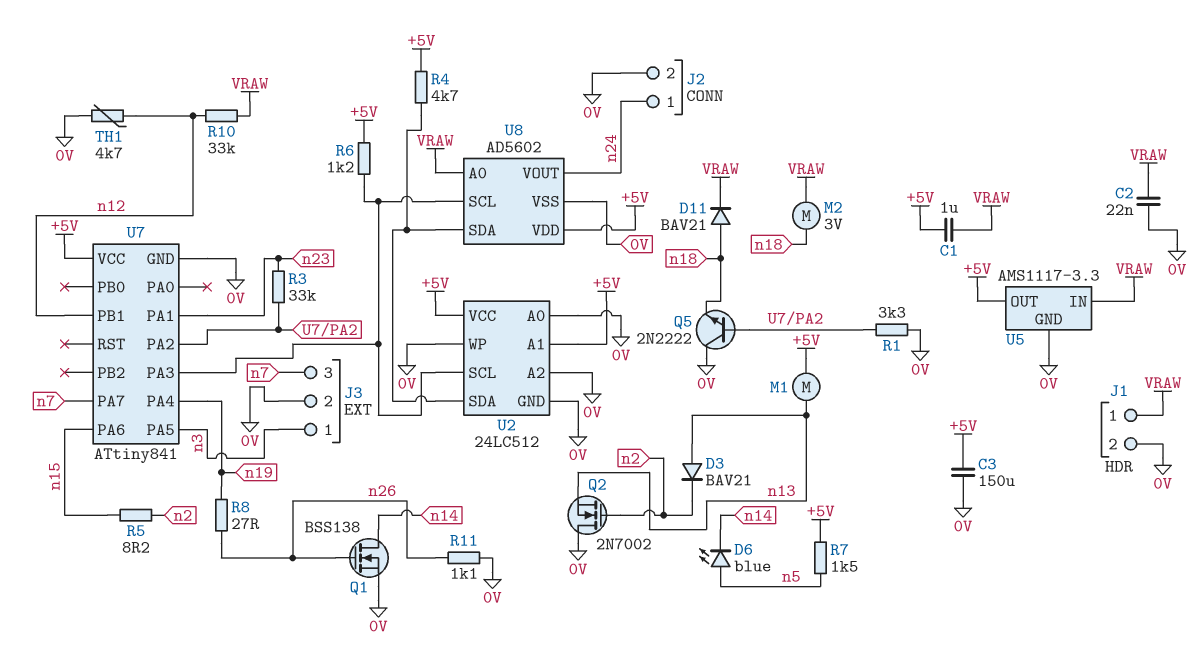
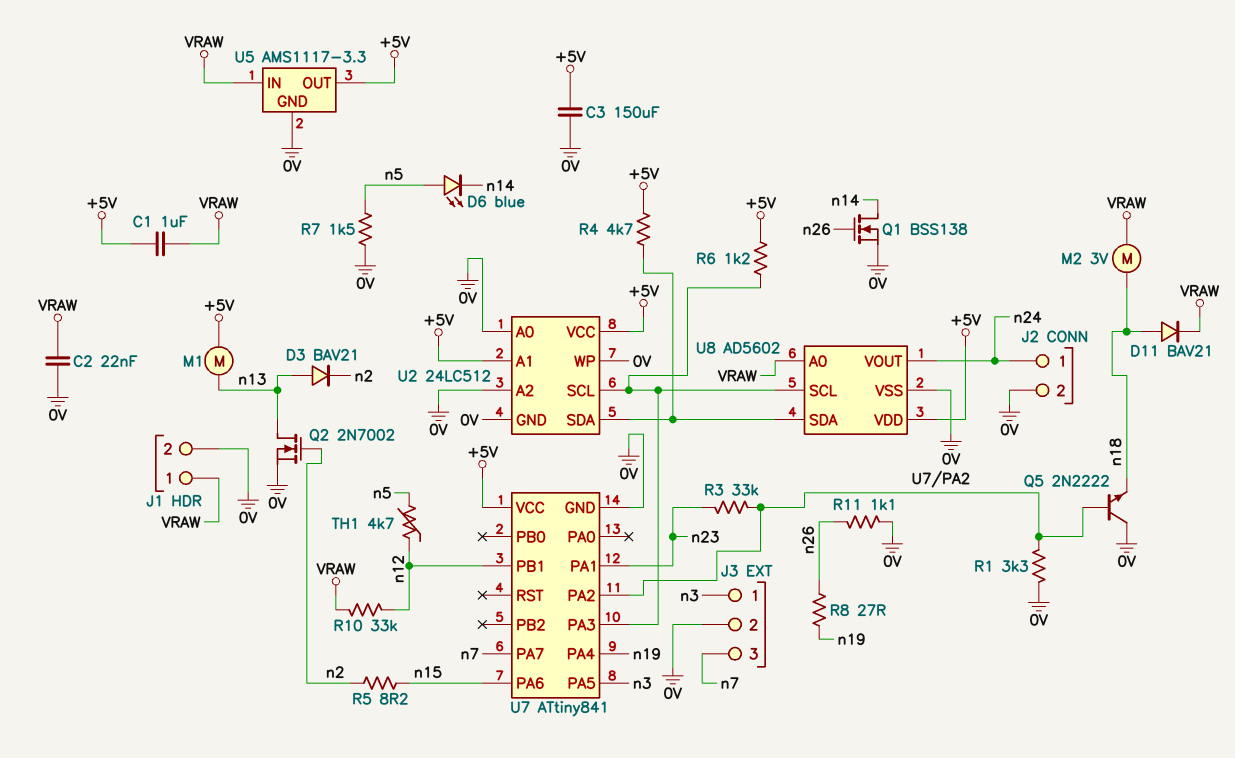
Q2: NMOS 2N7002 (G n2, D 0V, S n13) -> NMOS 2N7002 (G n2, D n13, S 0V)
R7: 1.5k (+5V, n5) -> 1.5k (0V, n5)
TH1: 4.7k (0V, n12) -> 4.7k (n5, n12)

